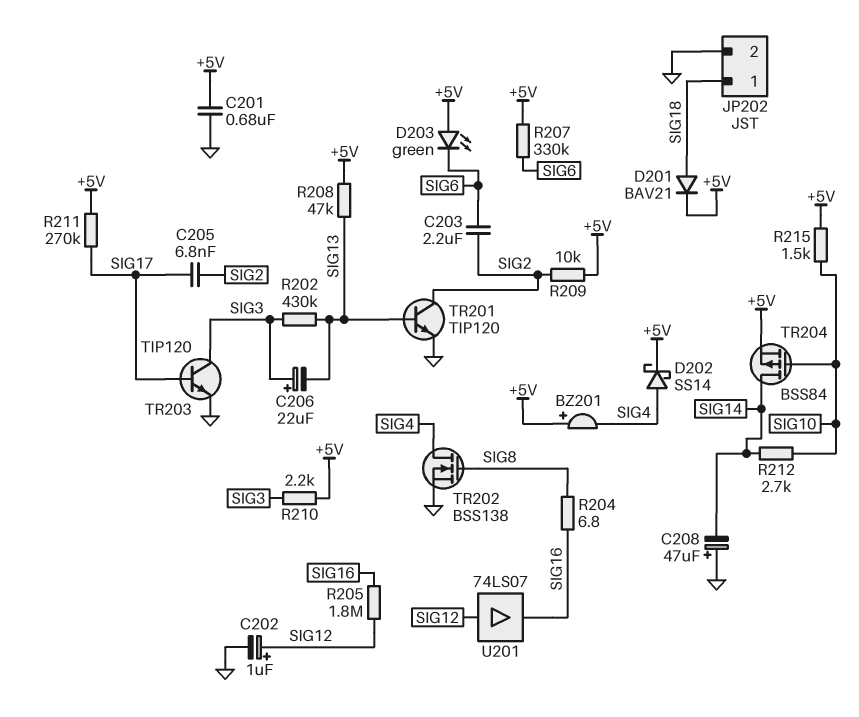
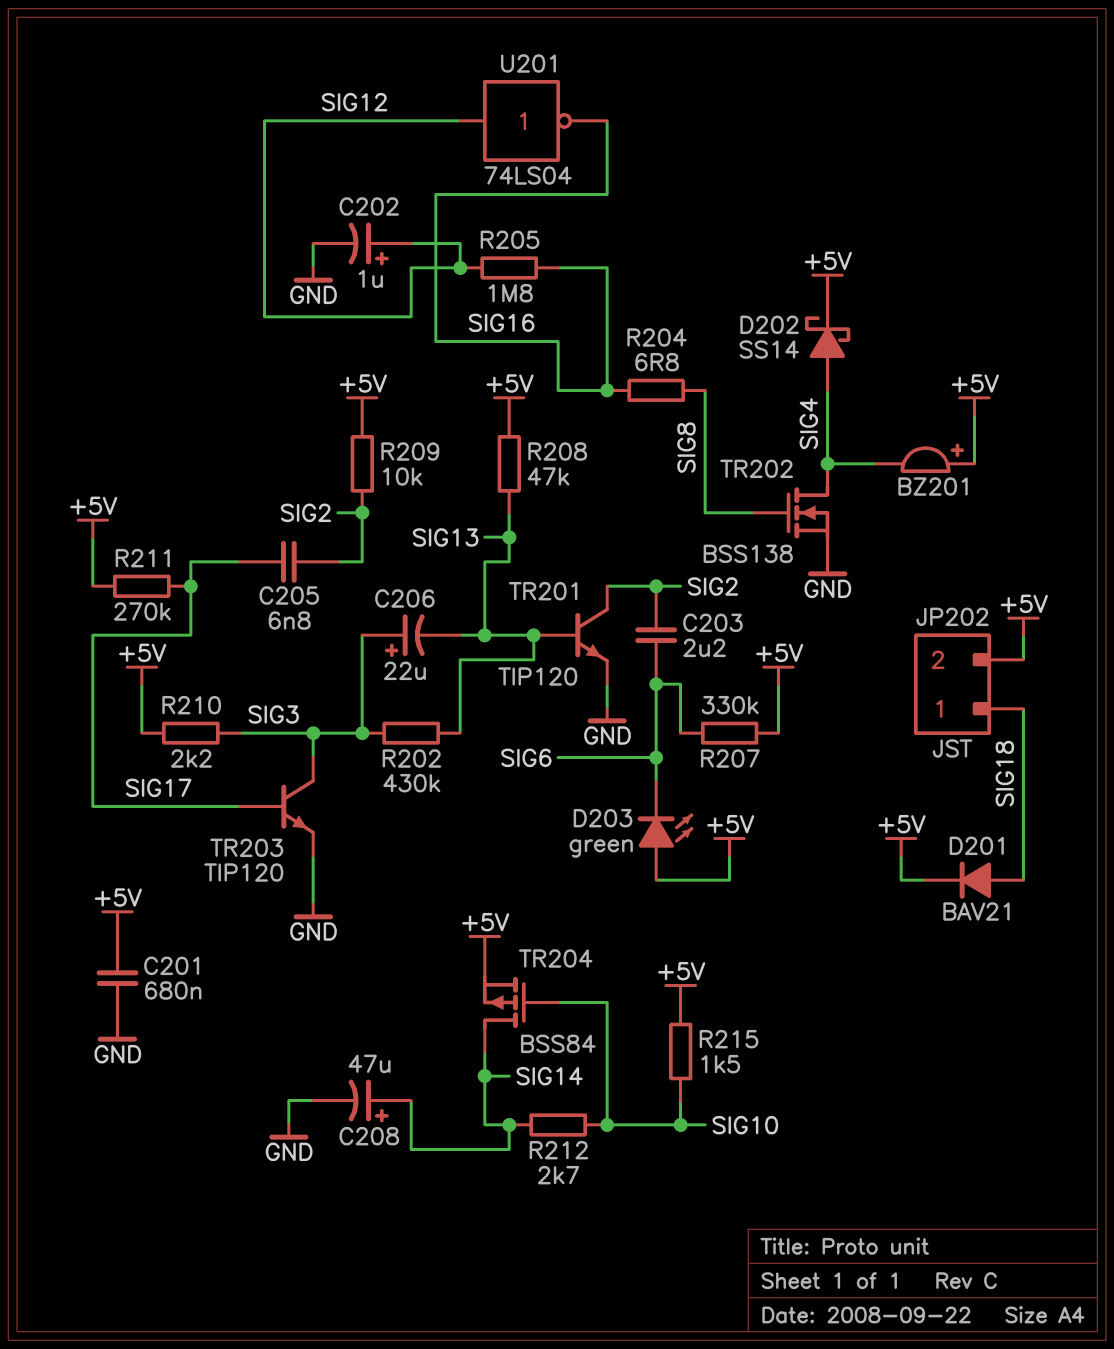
C208: 47uF (plus GND, minus SIG14) -> 47uF (plus SIG14, minus GND)
JP202 pin 2: GND -> +5V
U201: buffer 74LS07 (in SIG12, out SIG16) -> NOT 74LS04 (in SIG12, out SIG16)

